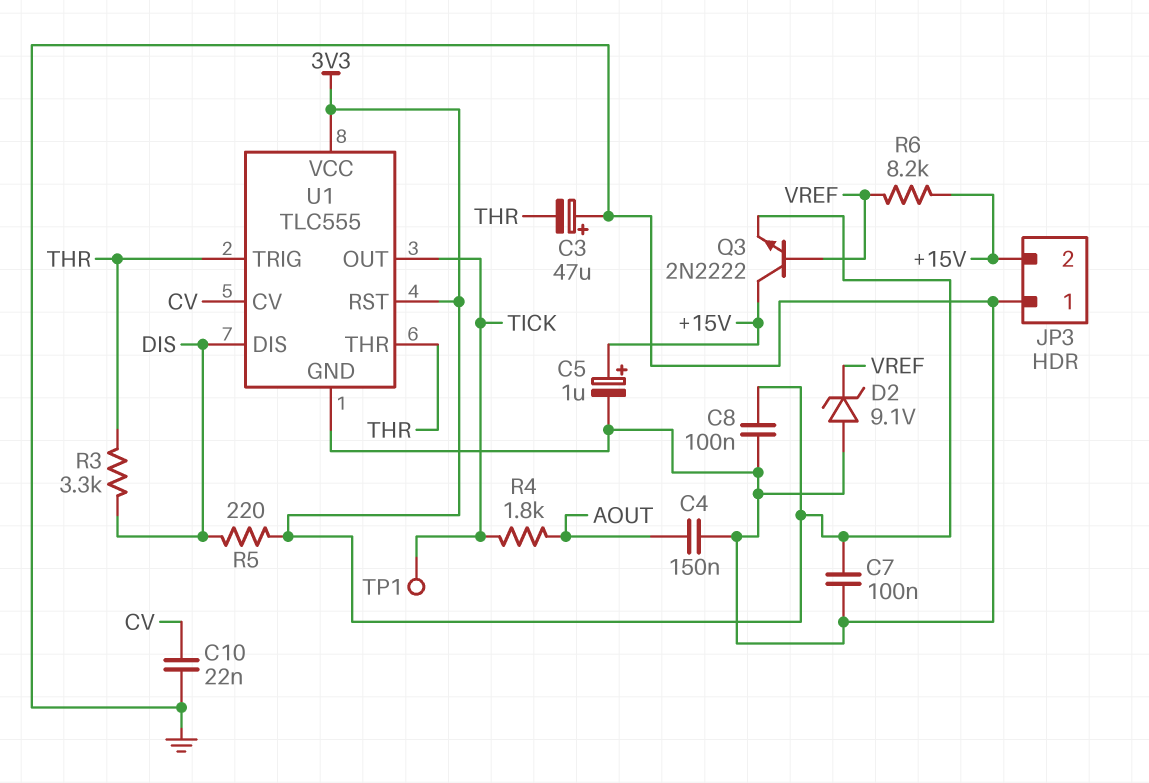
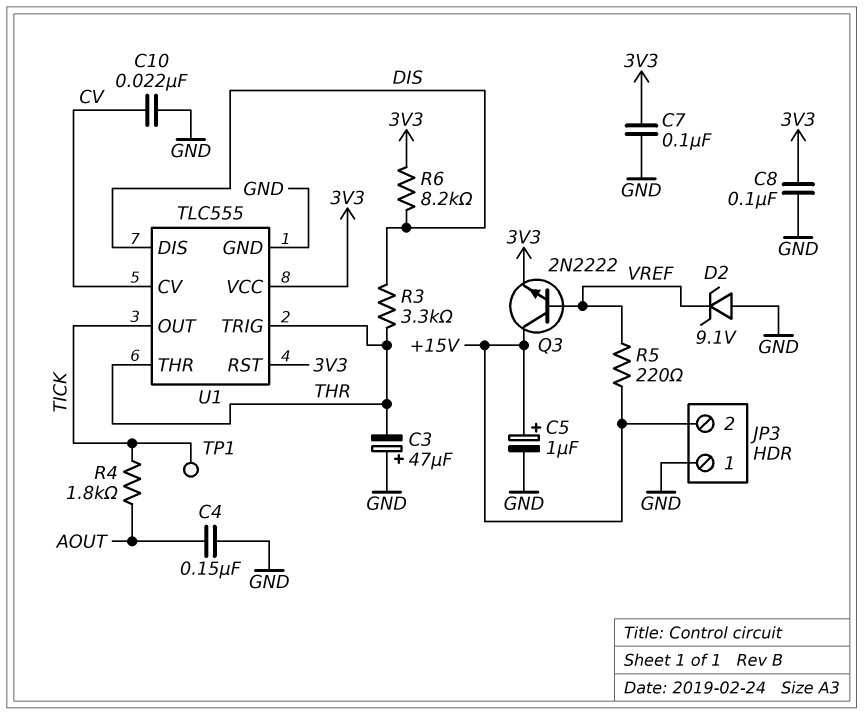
R5: 220 (3V3, DIS) -> 220 (+15V, VREF)
R6: 8.2k (+15V, VREF) -> 8.2k (3V3, DIS)

